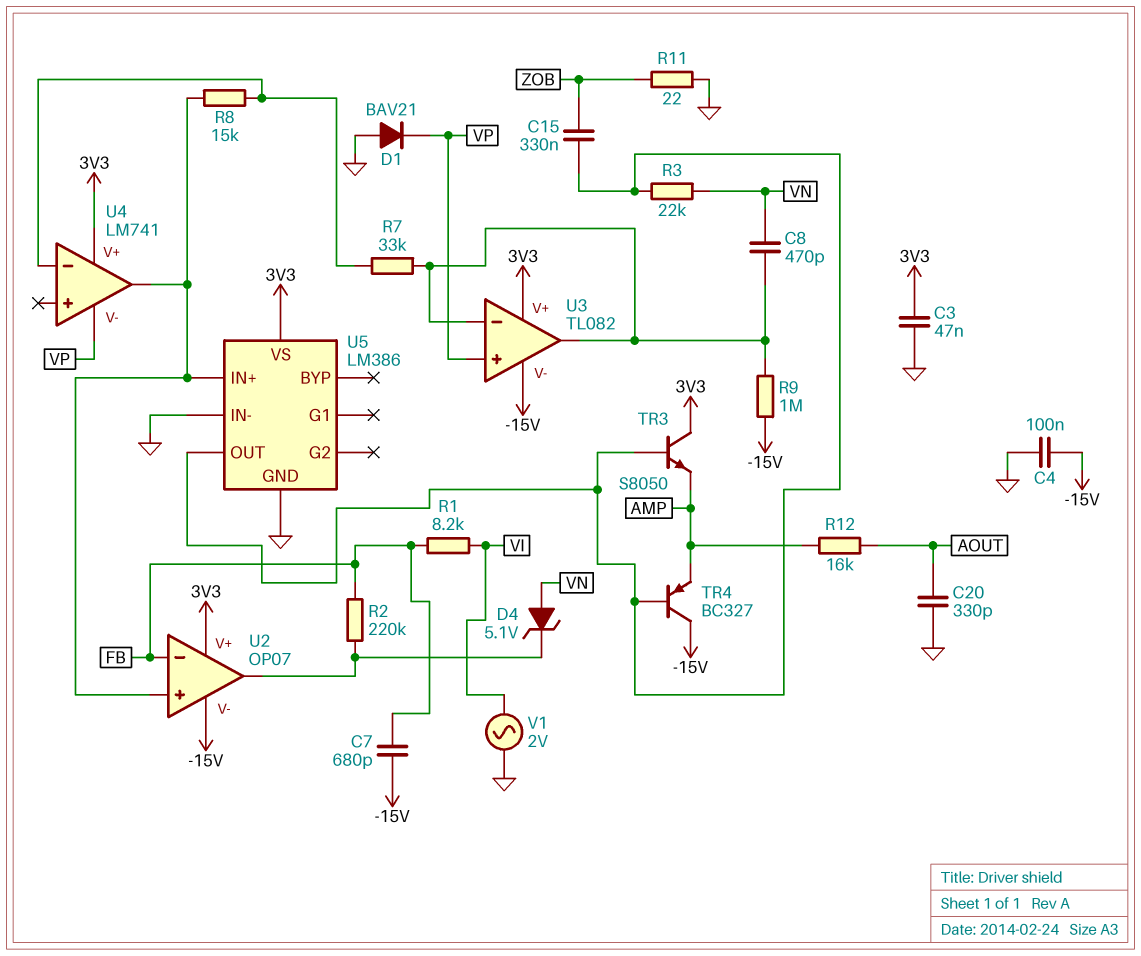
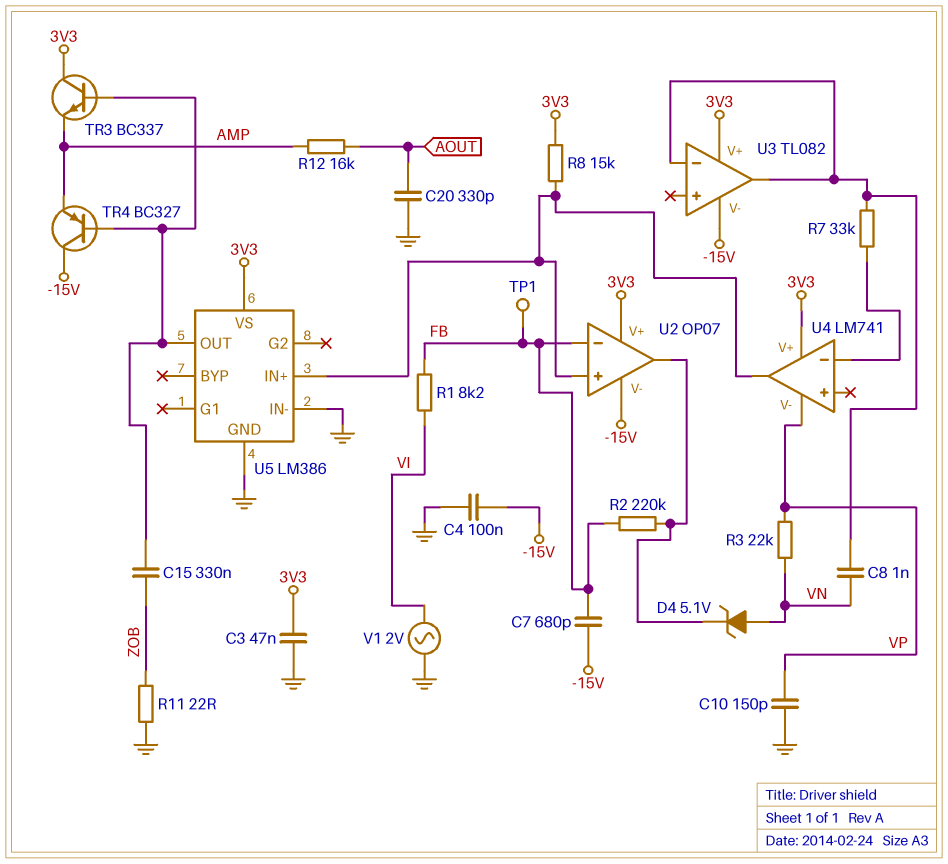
C8: 470pF (U3/in-, VN) -> 1nF (U3/in-, VN)
C10: none -> 150pF (GND, VP)
D1: diode BAV21 (A GND, K VP) -> none
R3: 22k (U5/OUT, VN) -> 22k (VN, VP)
R8: 15k (U2/in+, U4/in-) -> 15k (3V3, U2/in+)
R9: 1M (-15V, U3/in-) -> none
TP1: none -> test point (FB)
TR3: NPN S8050 (B U5/OUT, C 3V3, E AMP) -> NPN BC337 (B U5/OUT, C 3V3, E AMP)
U3 pin in+: VP -> none

